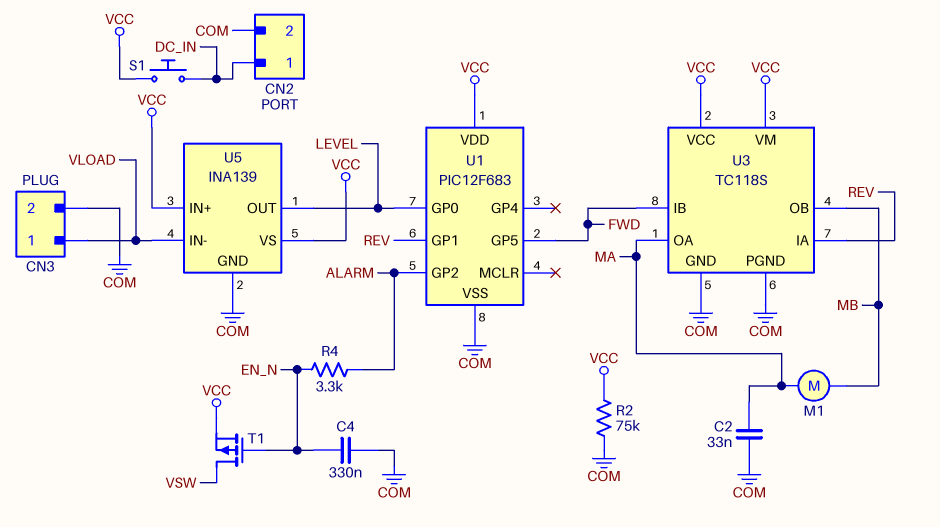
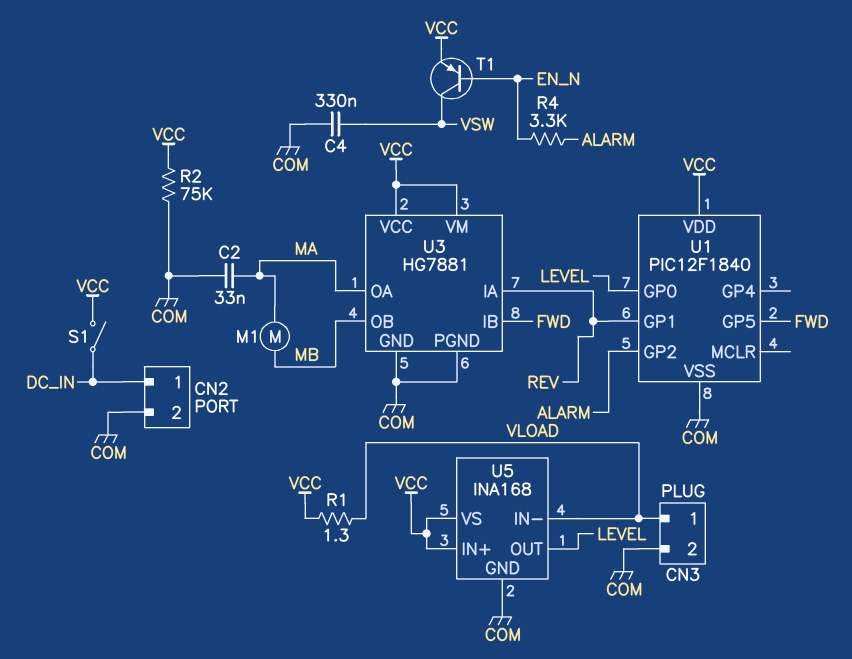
C4: 330nF (COM, EN_N) -> 330nF (COM, VSW)
R1: none -> 1.3 (VCC, VLOAD)
S1: button (DC_IN, VCC) -> switch (DC_IN, VCC)
T1: PMOS (G EN_N, D VSW, S VCC) -> PNP (B EN_N, C VSW, E VCC)
U1: PIC12F683 -> PIC12F1840
U3: TC118S -> HG7881
U5: INA139 -> INA168

